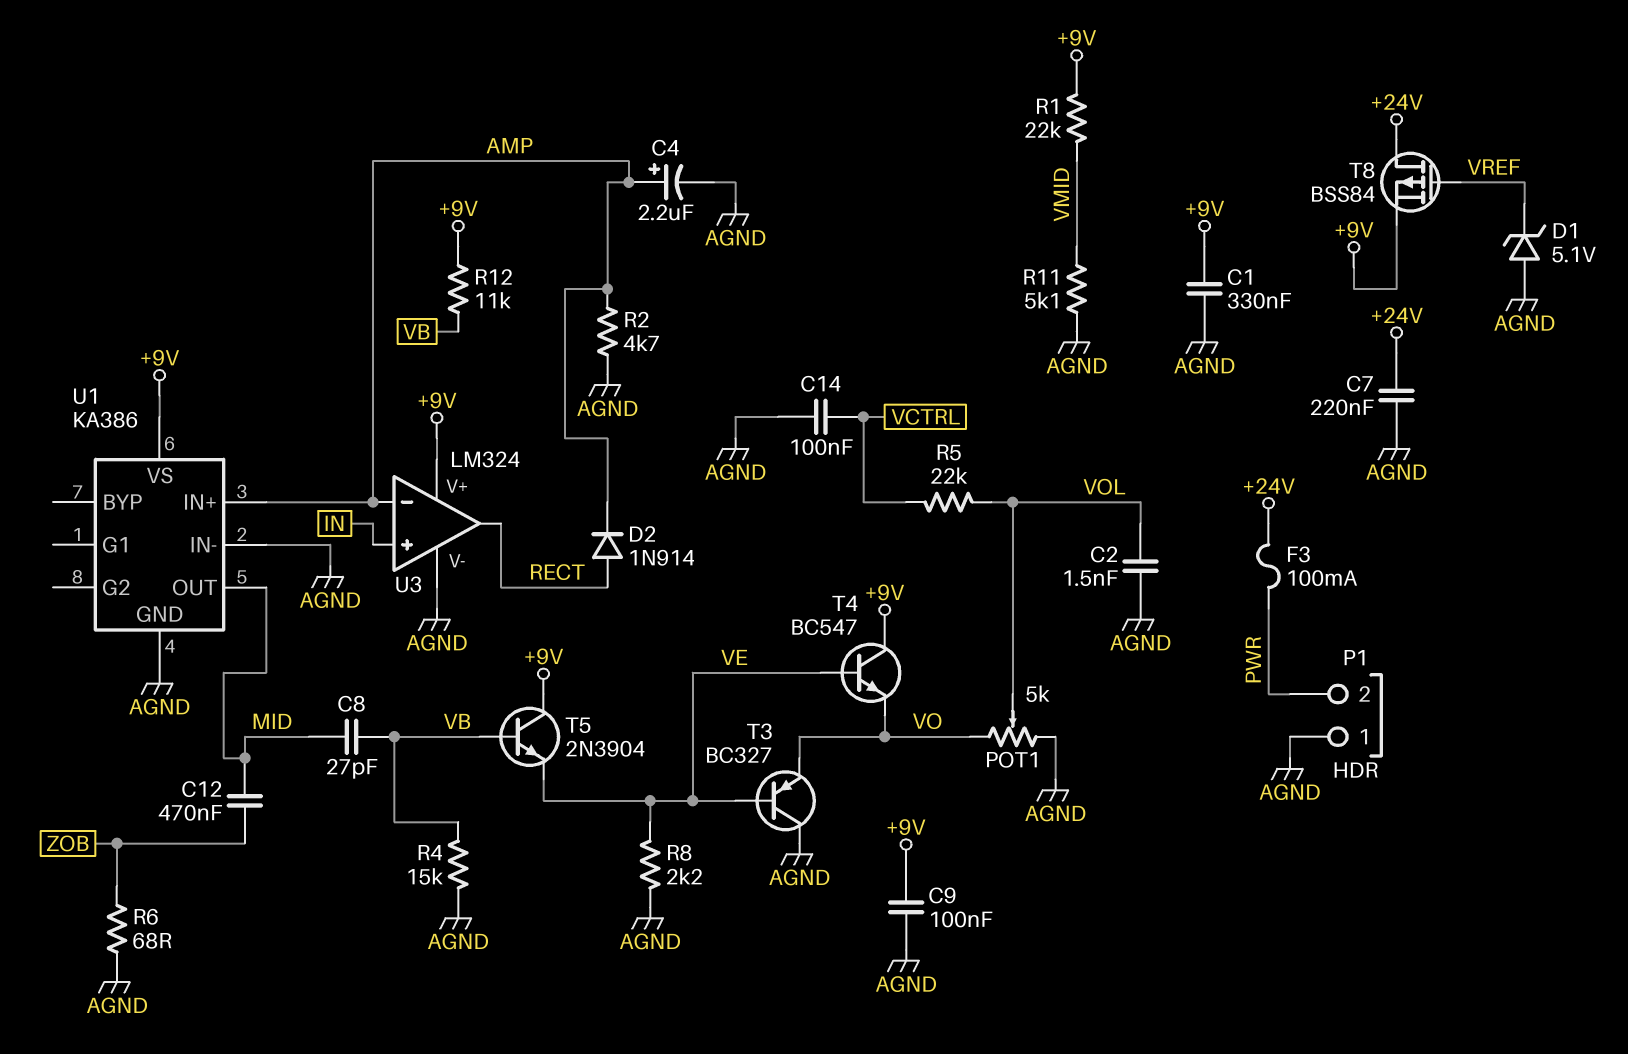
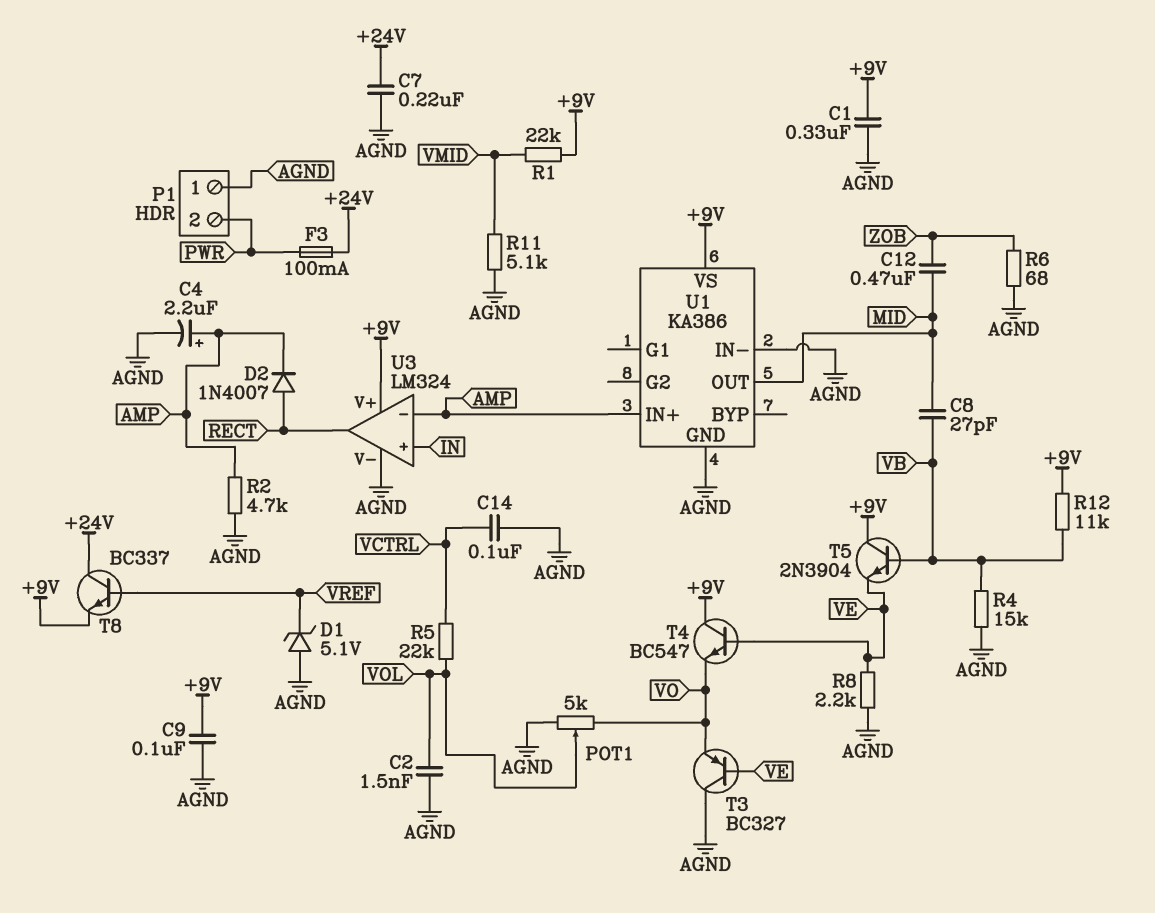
D2: diode 1N914 (A RECT, K AMP) -> diode 1N4007 (A RECT, K AMP)
T8: PMOS BSS84 (G VREF, D +24V, S +9V) -> NPN BC337 (B VREF, C +24V, E +9V)

